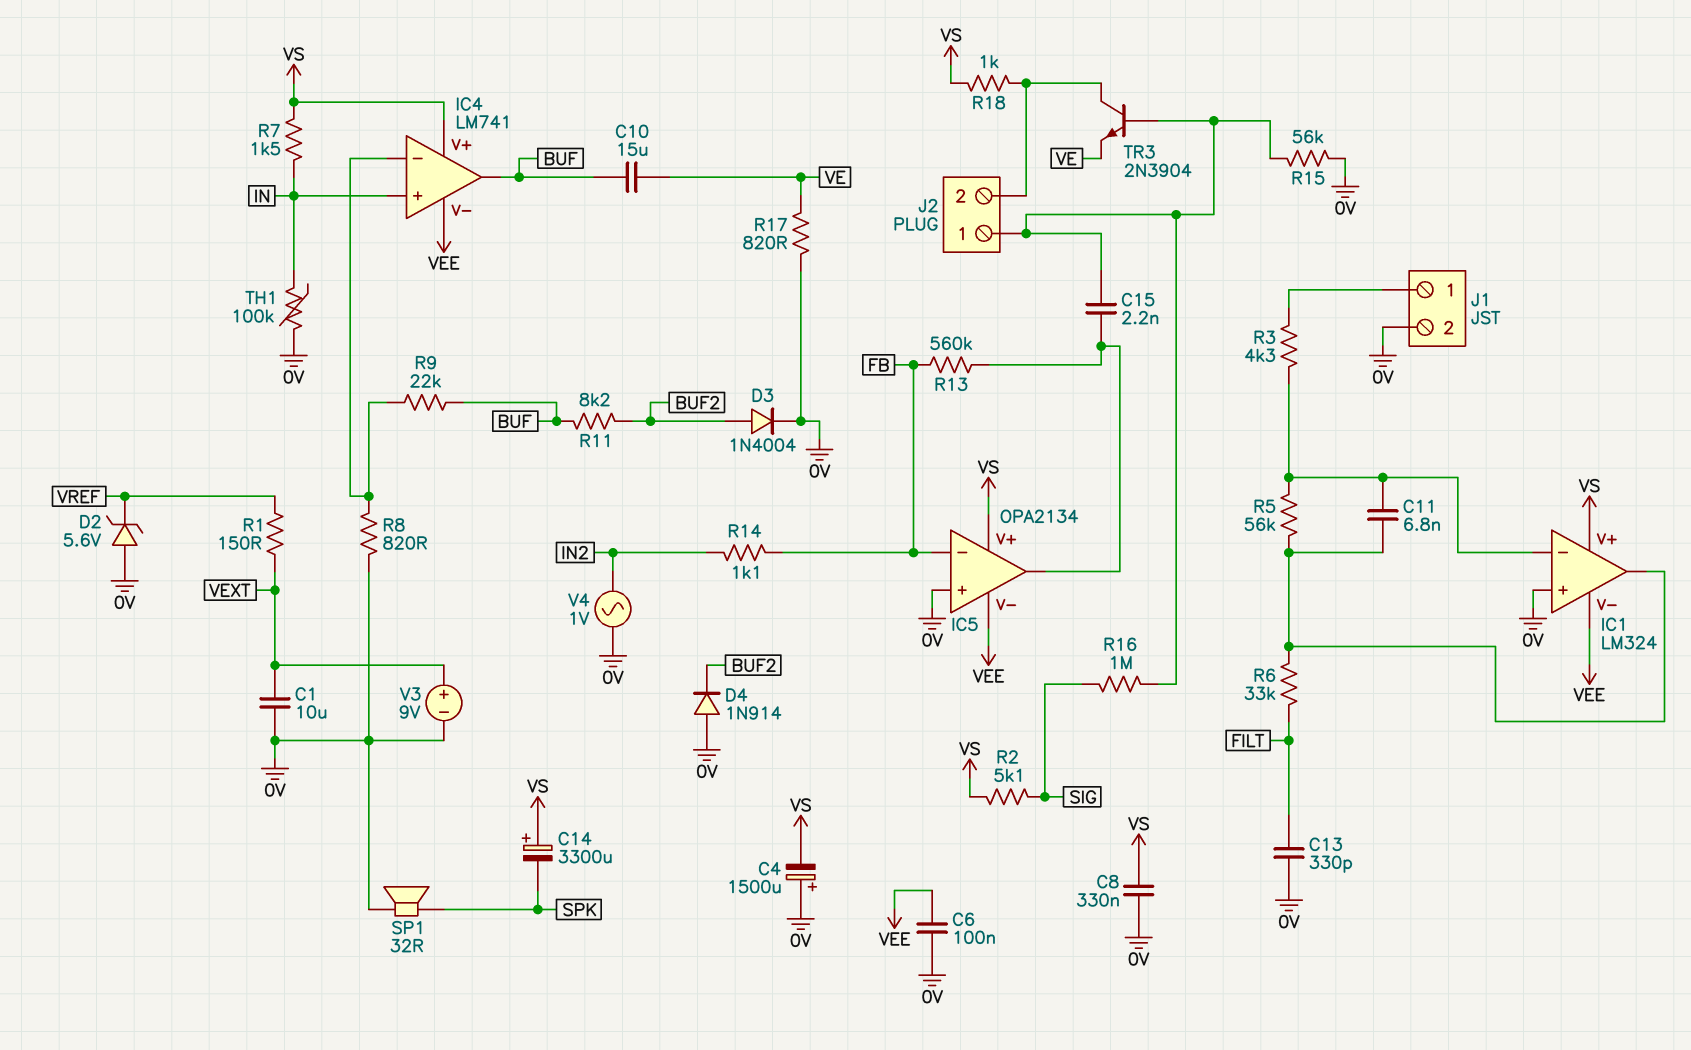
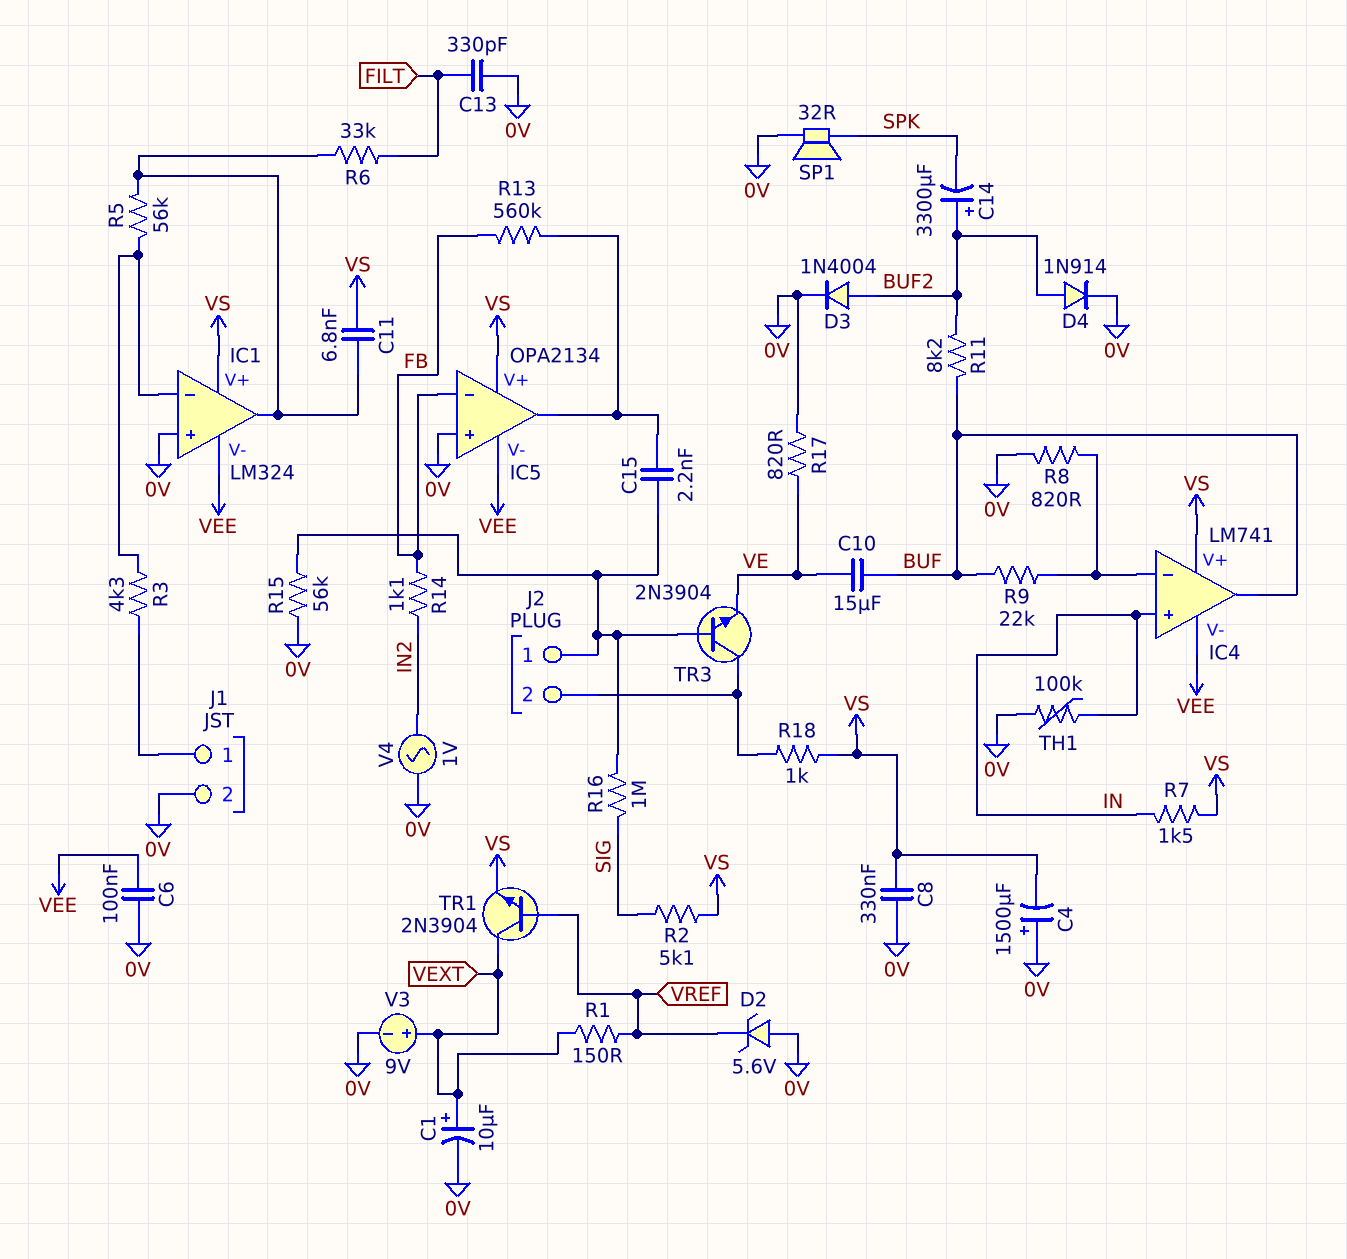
C1: 10uF (0V, VEXT) -> 10uF (plus VEXT, minus 0V)
C11: 6.8nF (IC1/in-, IC1/out) -> 6.8nF (IC1/out, VS)
C14: 3300uF (plus VS, minus SPK) -> 3300uF (plus BUF2, minus SPK)
D4: diode 1N914 (A 0V, K BUF2) -> diode 1N914 (A BUF2, K 0V)
TR1: none -> NPN 2N3904 (B VREF, C VEXT, E VS)

